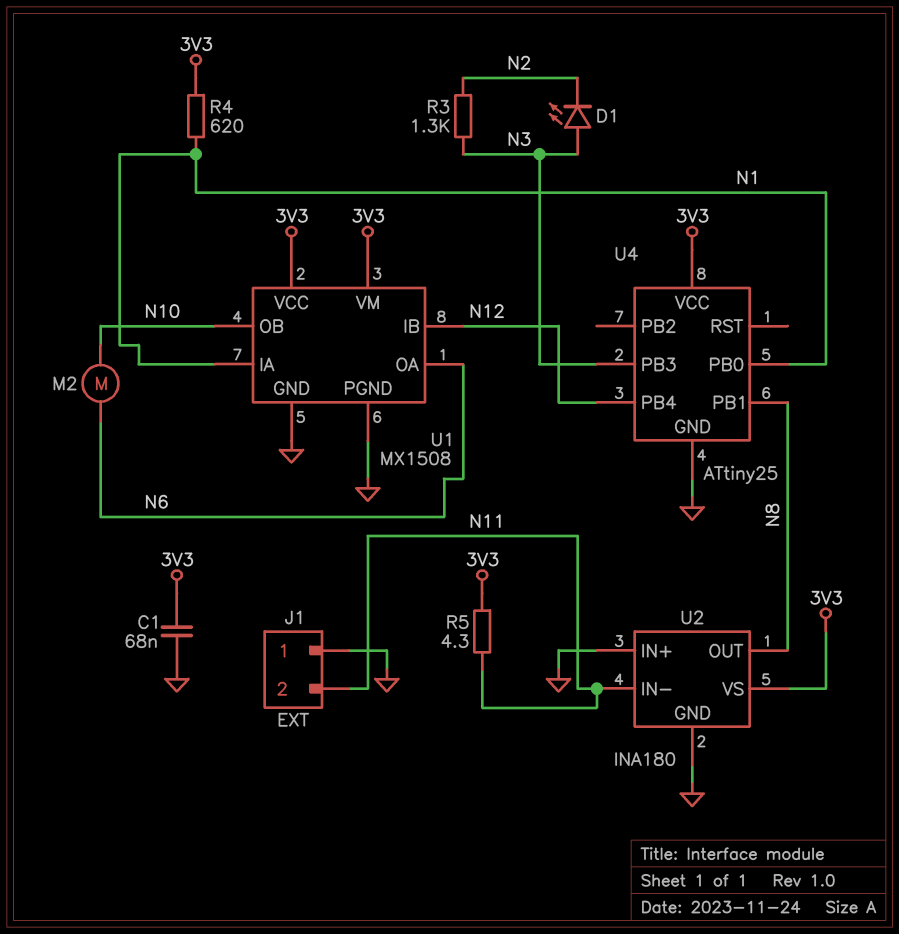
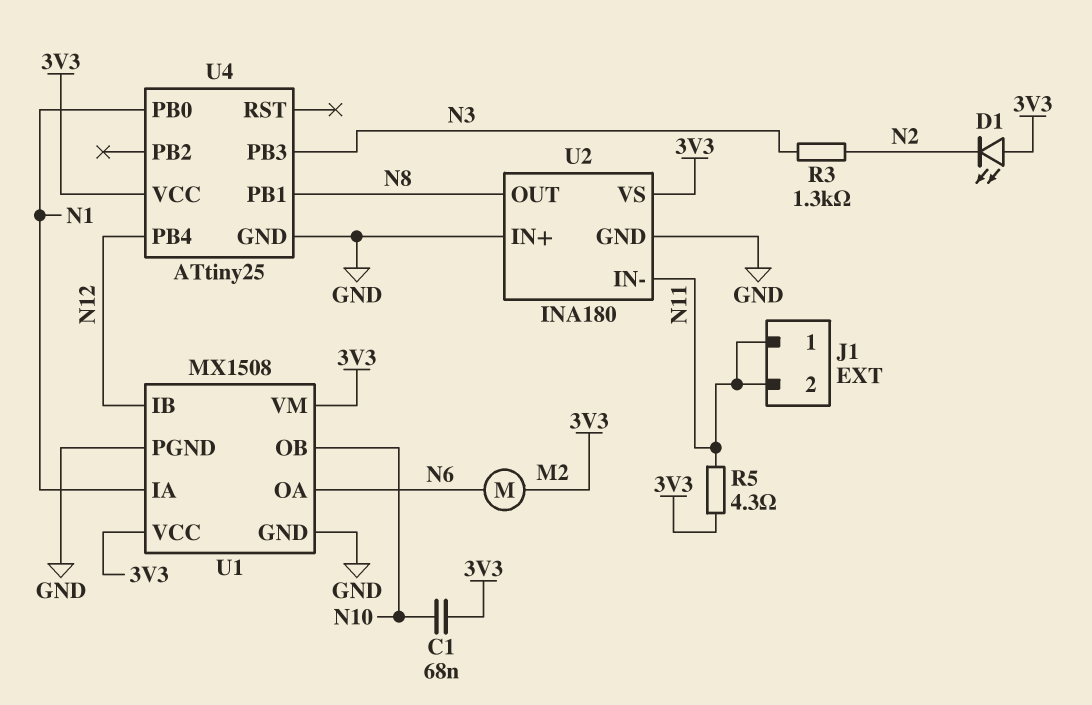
C1: 68nF (3V3, GND) -> 68nF (3V3, N10)
D1: LED (A N3, K N2) -> LED (A 3V3, K N2)
J1 pin 1: GND -> N11
M2: motor (N6, N10) -> motor (3V3, N6)
R4: 620 (3V3, N1) -> none

